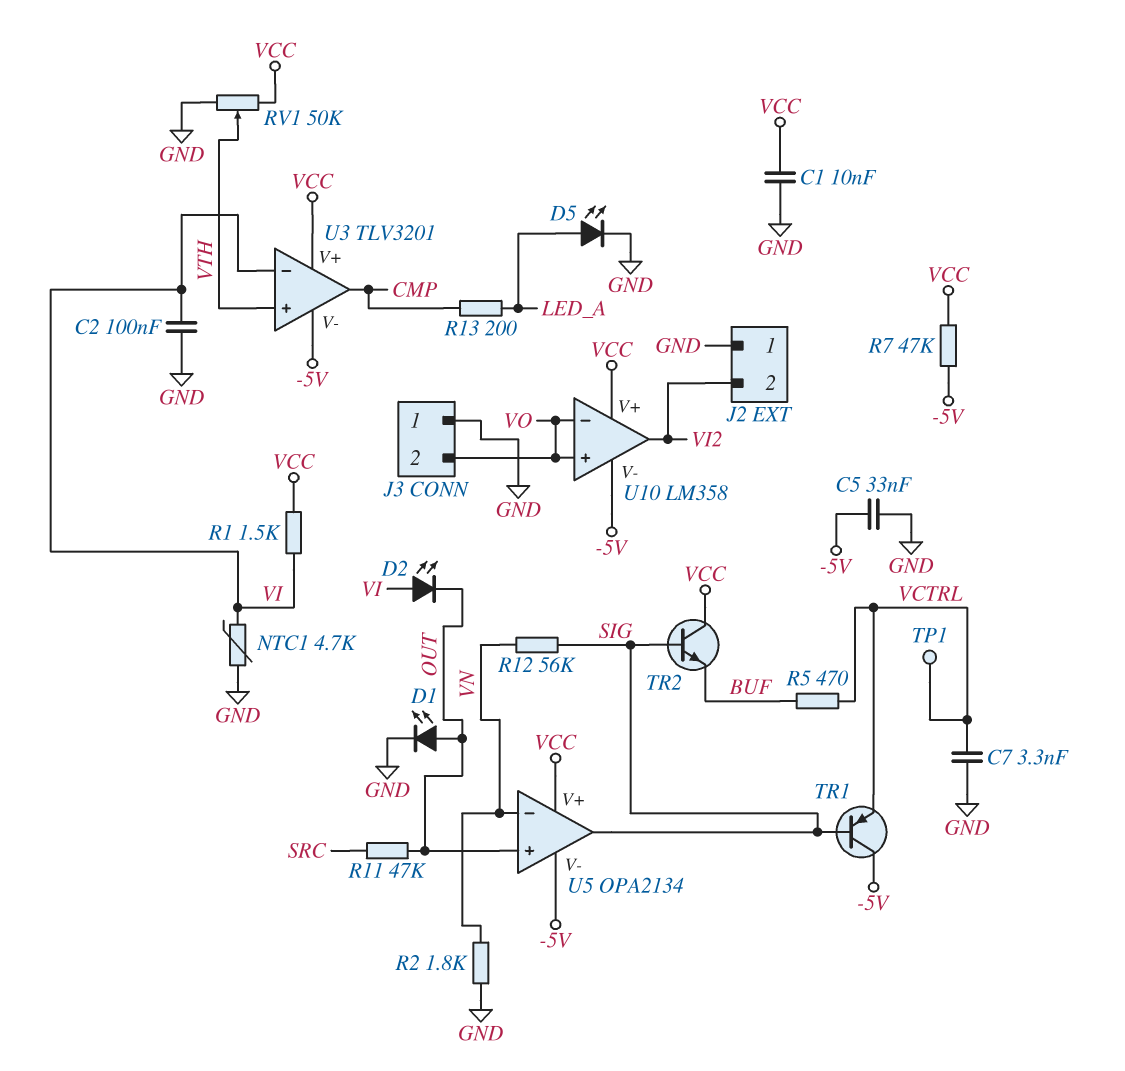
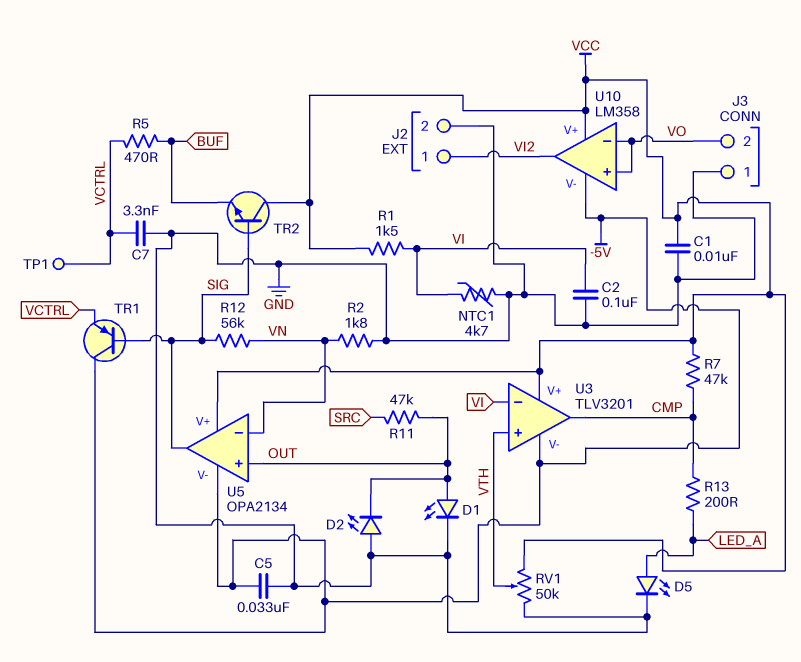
D2: LED (A VI, K OUT) -> LED (A GND, K OUT)
J2 pin 1: GND -> VI2
J2 pin 2: VI2 -> GND
R7: 47k (-5V, VCC) -> 47k (CMP, VCC)

